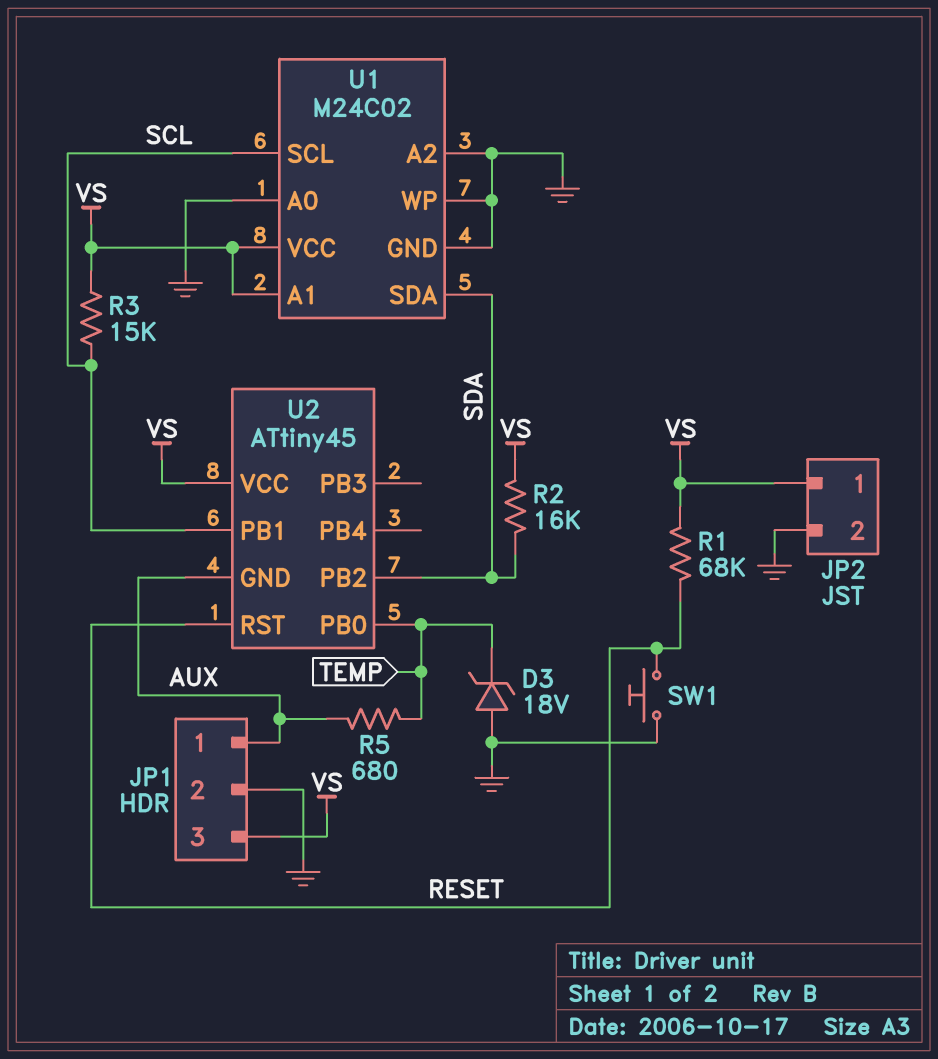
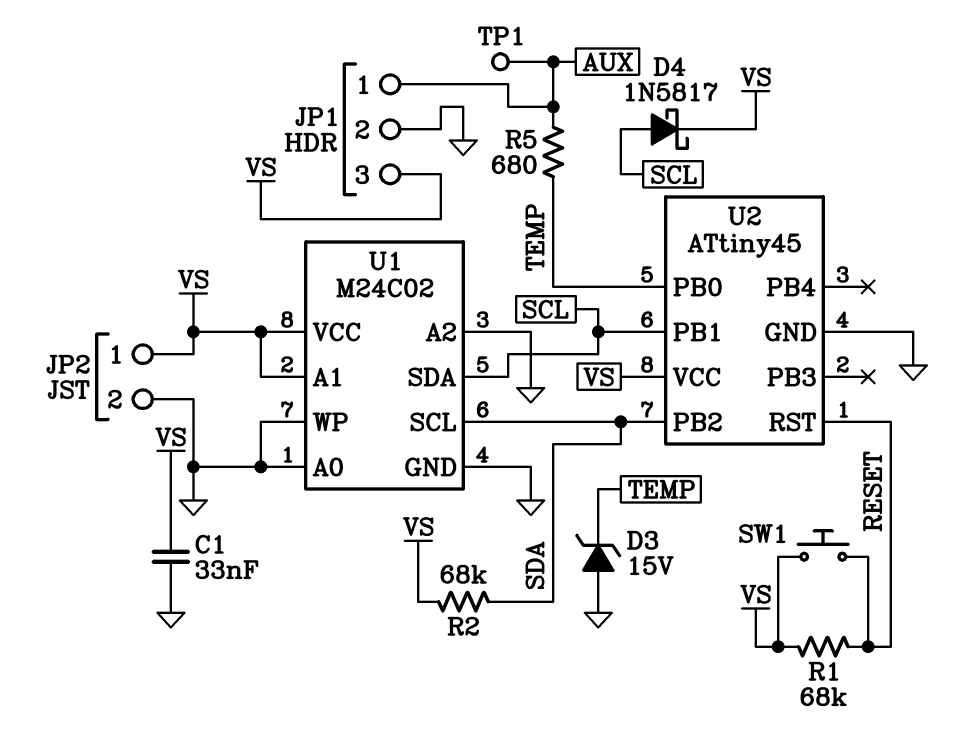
C1: none -> 33nF (GND, VS)
D3: zener 18V (A GND, K TEMP) -> zener 15V (A GND, K TEMP)
D4: none -> schottky 1N5817 (A SCL, K VS)
R2: 16k (SDA, VS) -> 68k (SDA, VS)
R3: 15k (SCL, VS) -> none
SW1: button (GND, RESET) -> button (RESET, VS)
TP1: none -> test point (AUX)
U1 pin SCL: SCL -> SDA
U1 pin SDA: SDA -> SCL
U2 pin GND: AUX -> GND

